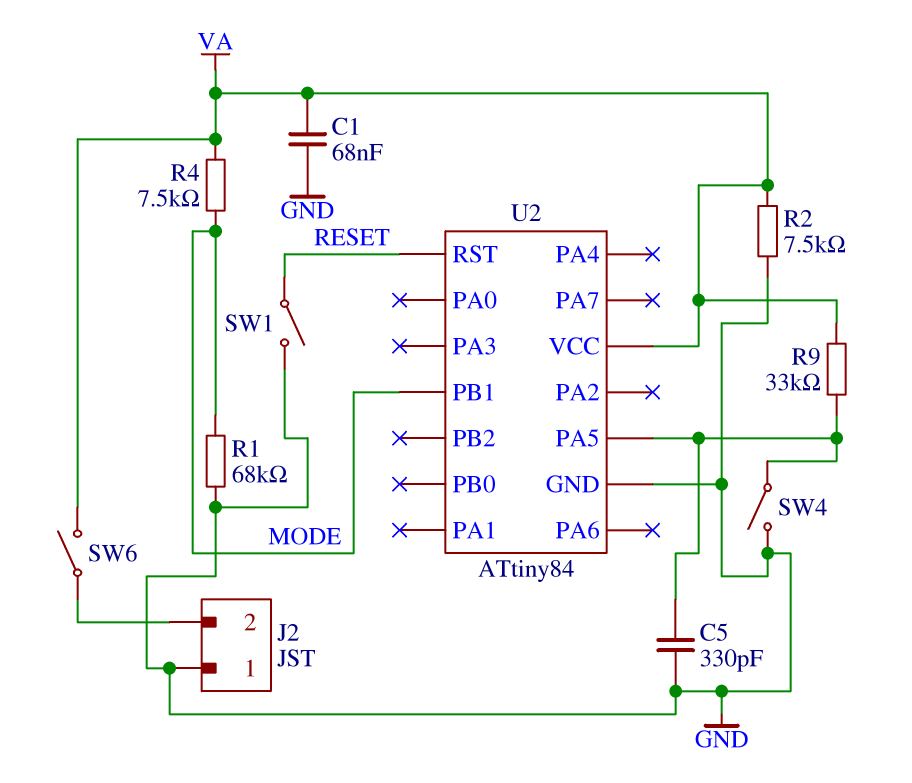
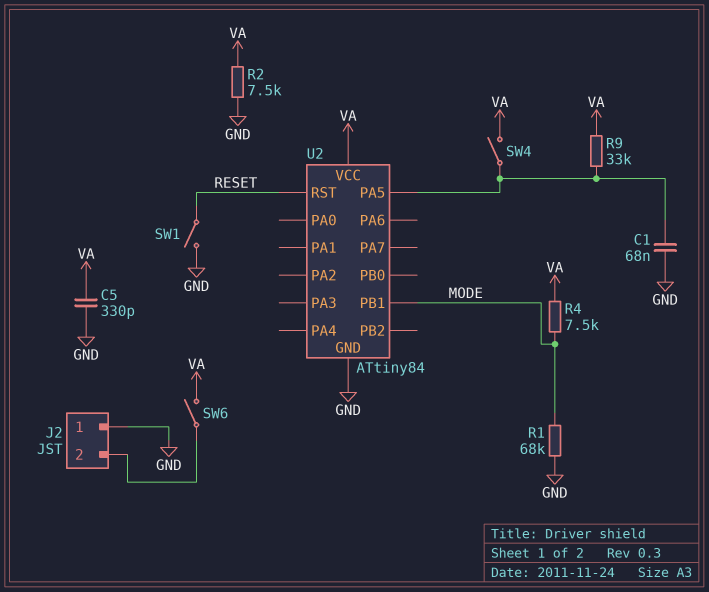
C1: 68nF (GND, VA) -> 68nF (GND, U2/PA5)
C5: 330pF (GND, U2/PA5) -> 330pF (GND, VA)
SW4: switch (GND, U2/PA5) -> switch (U2/PA5, VA)

